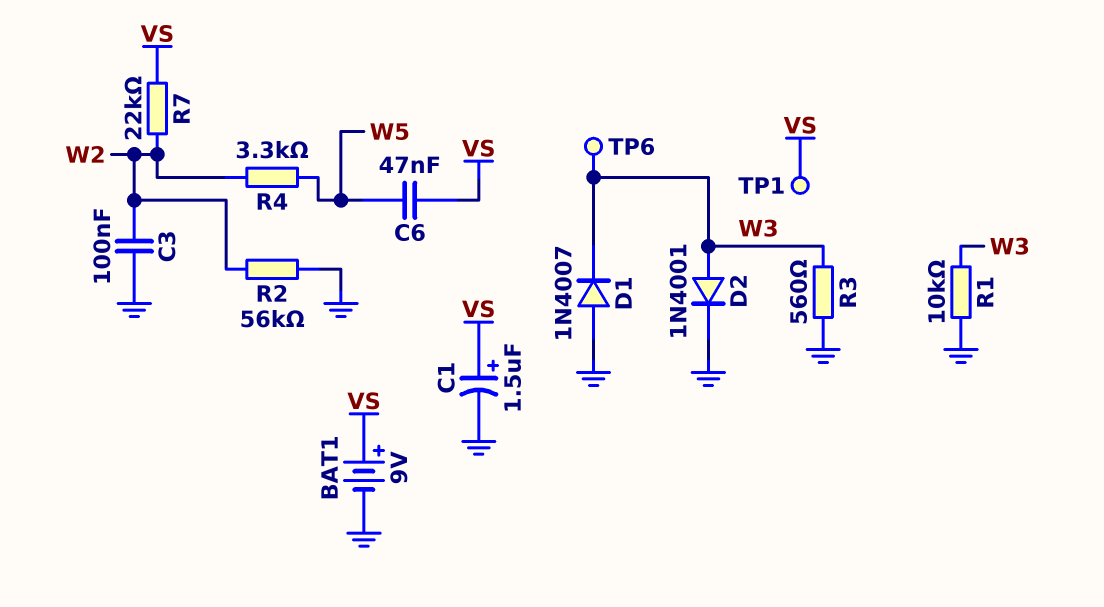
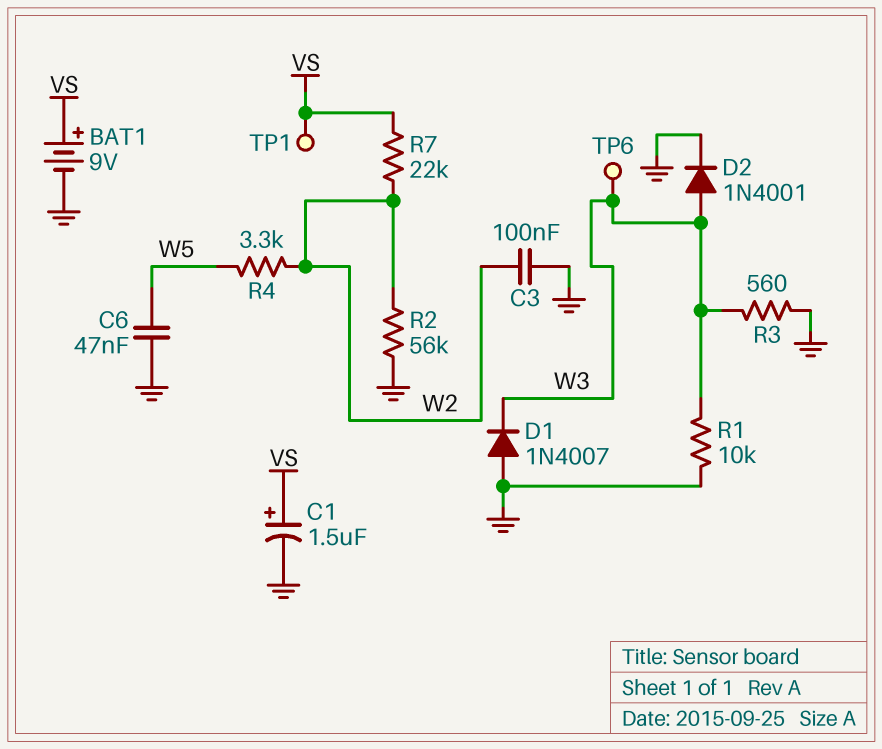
C6: 47nF (VS, W5) -> 47nF (GND, W5)

